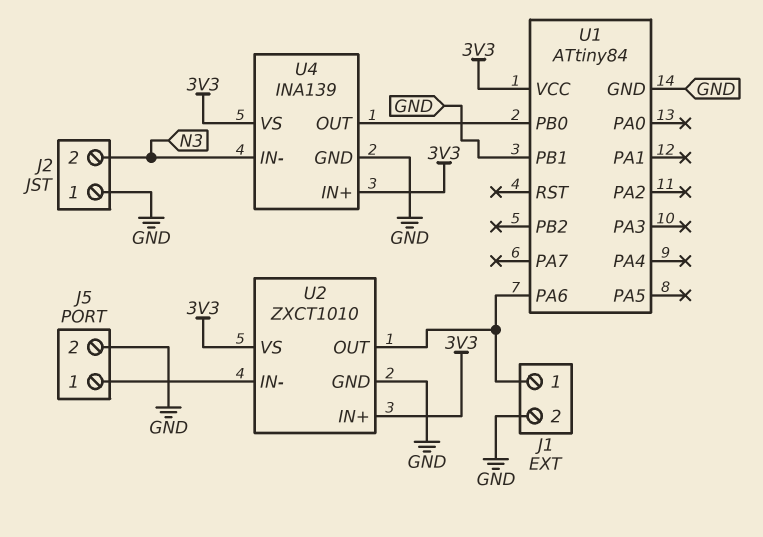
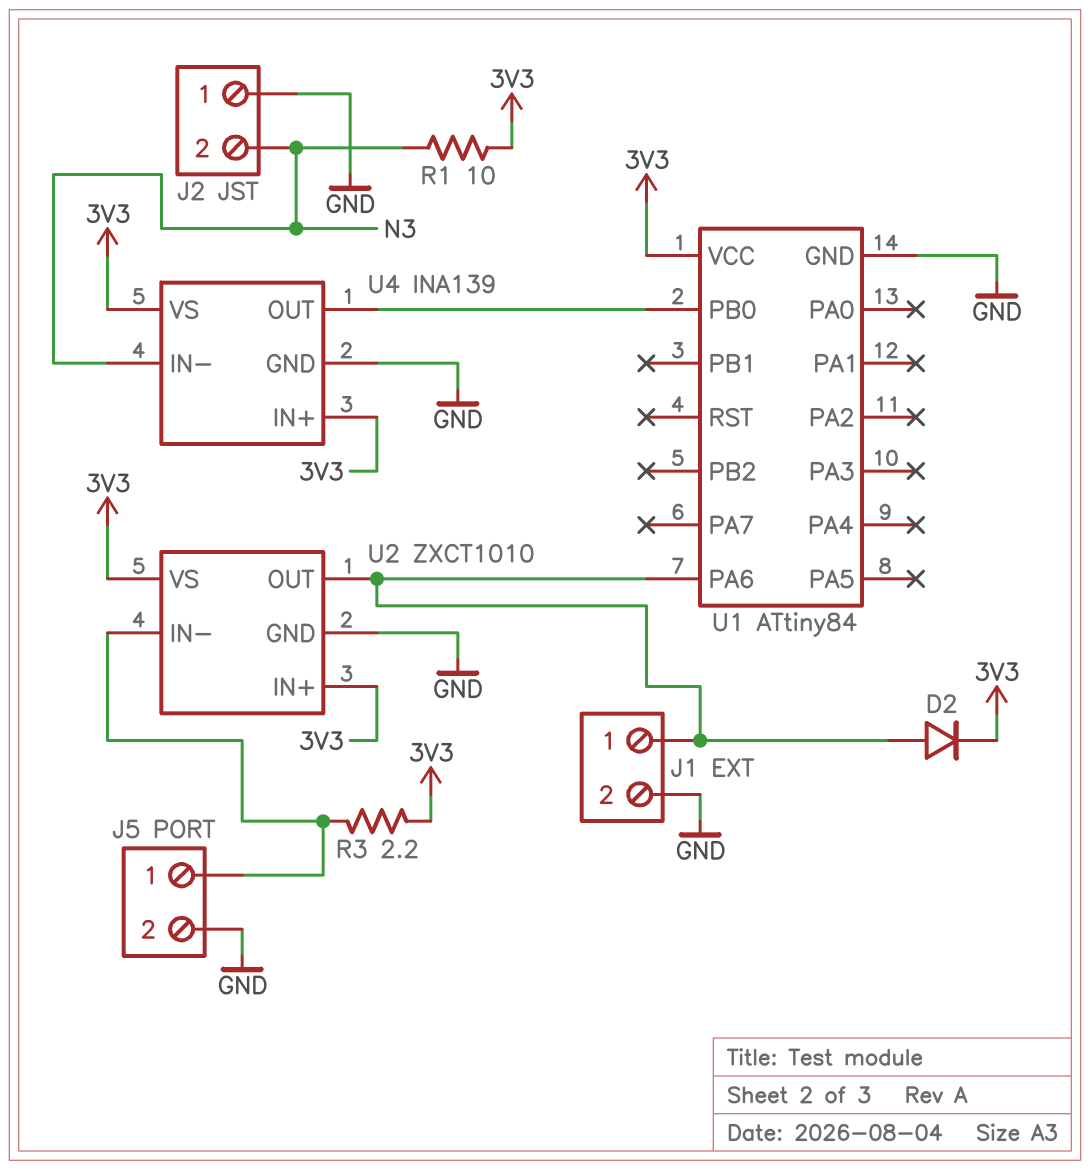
D2: none -> diode (A J1/1, K 3V3)
R1: none -> 10 (3V3, N3)
R3: none -> 2.2 (3V3, J5/1)
U1 pin PB1: GND -> none

